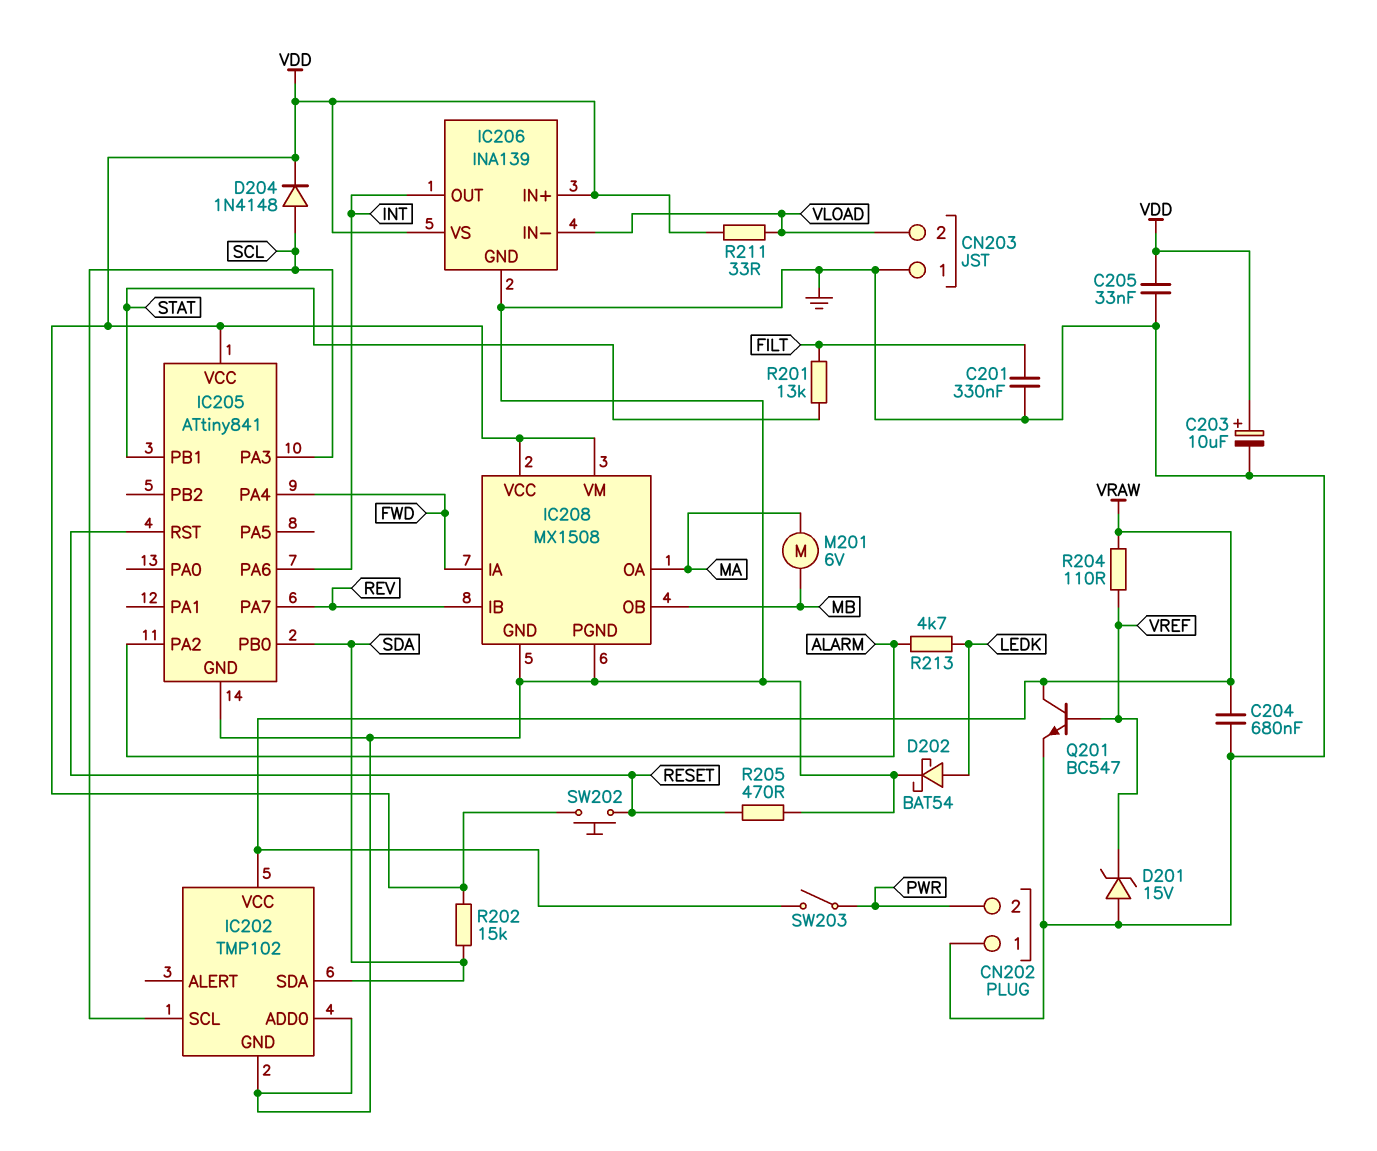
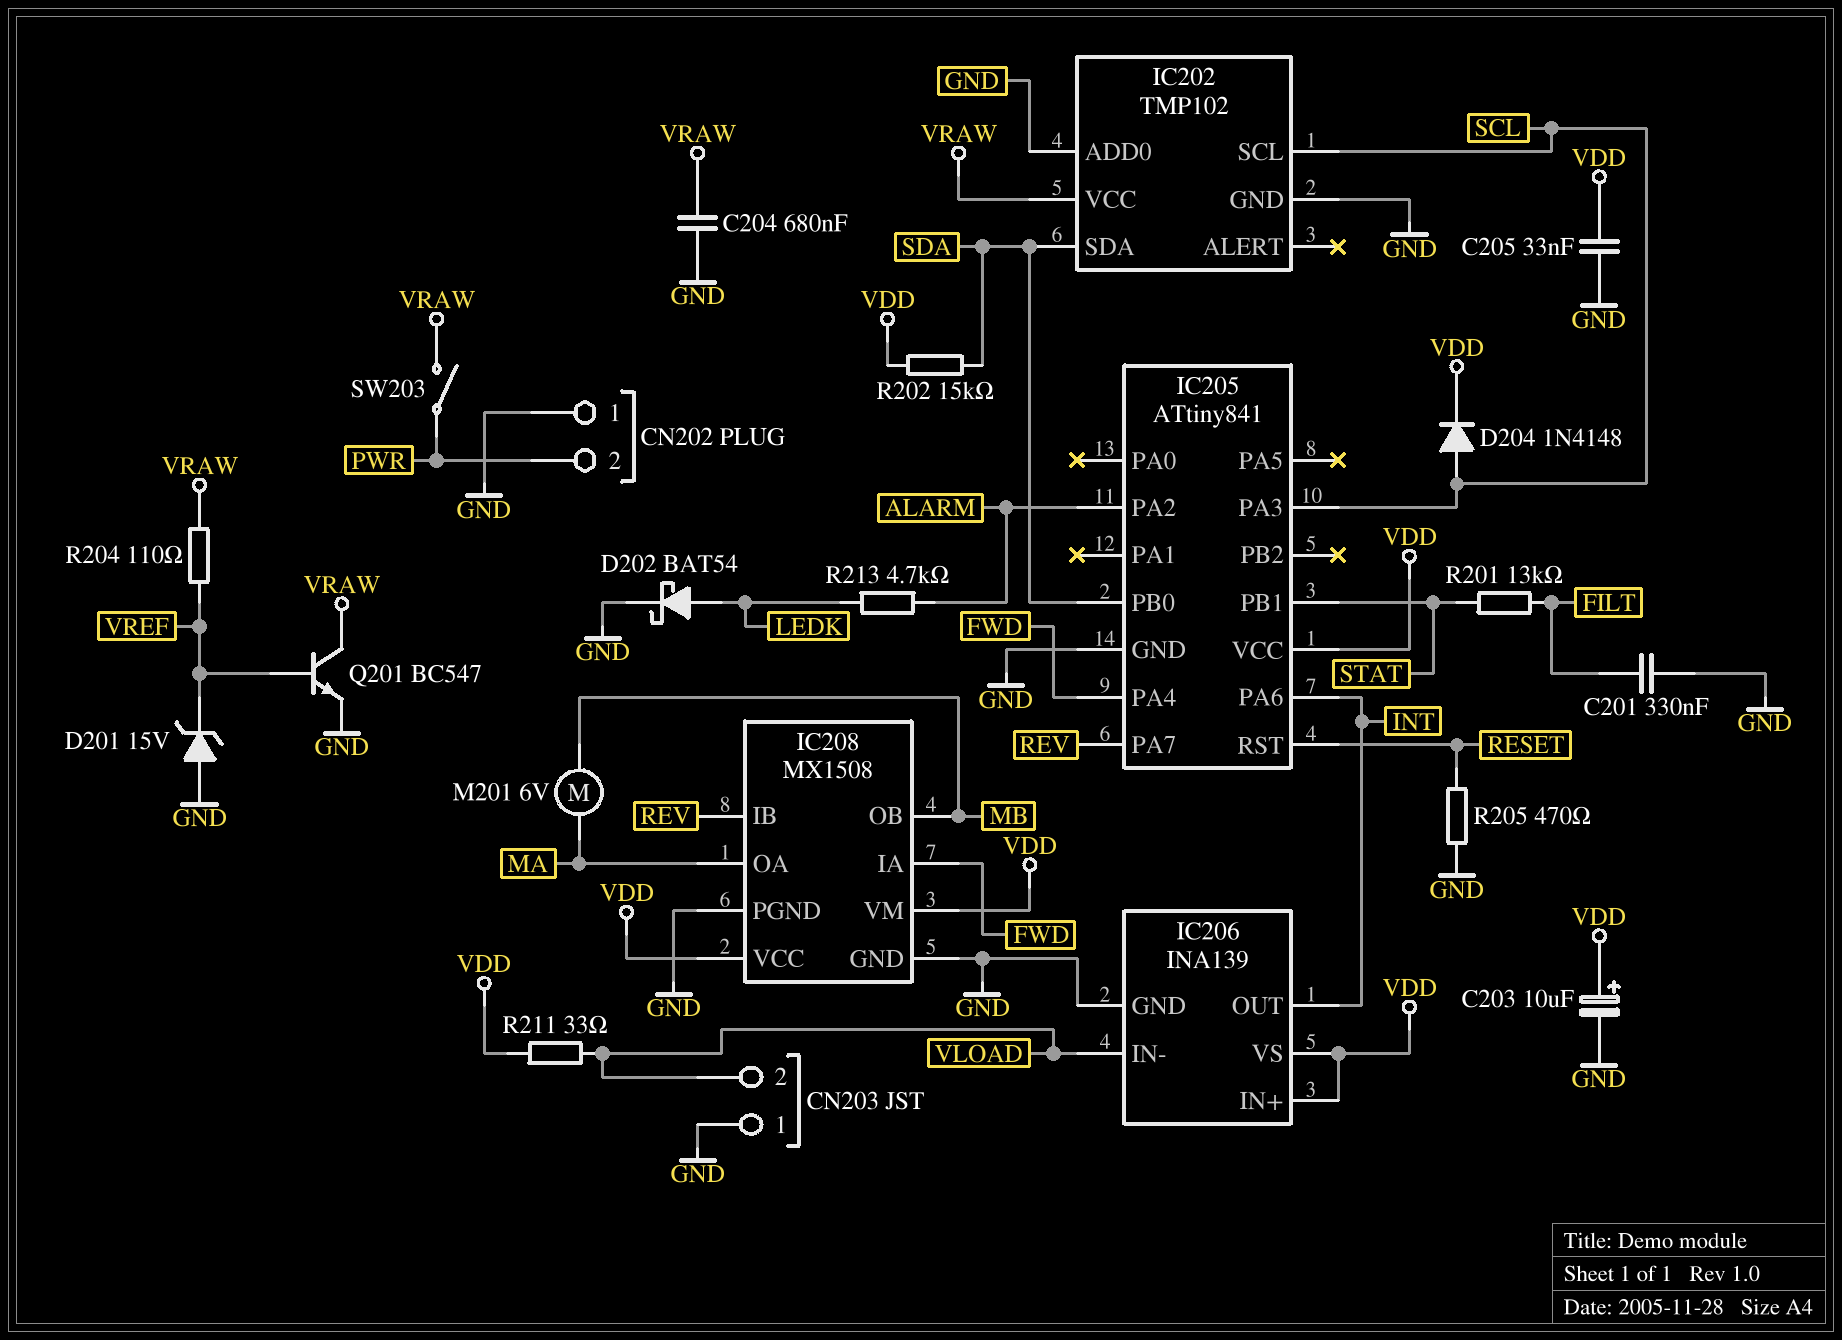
SW202: button (RESET, VDD) -> none

